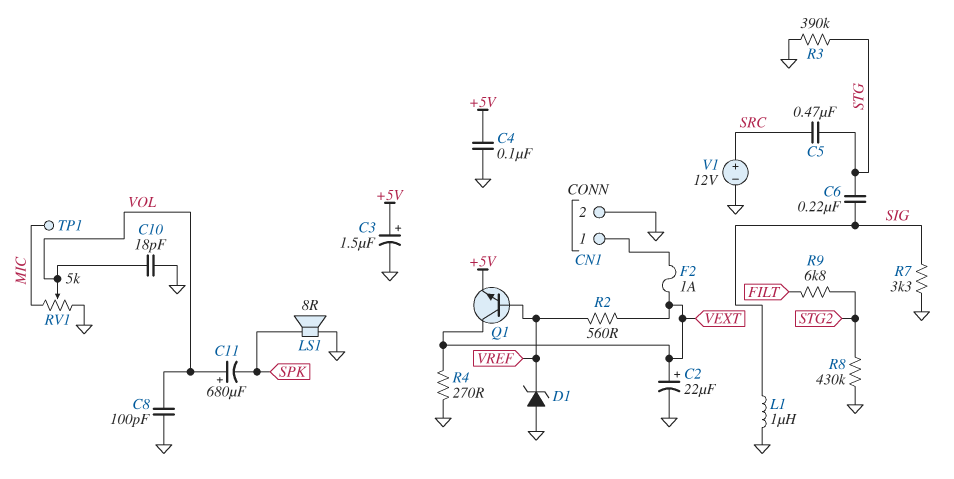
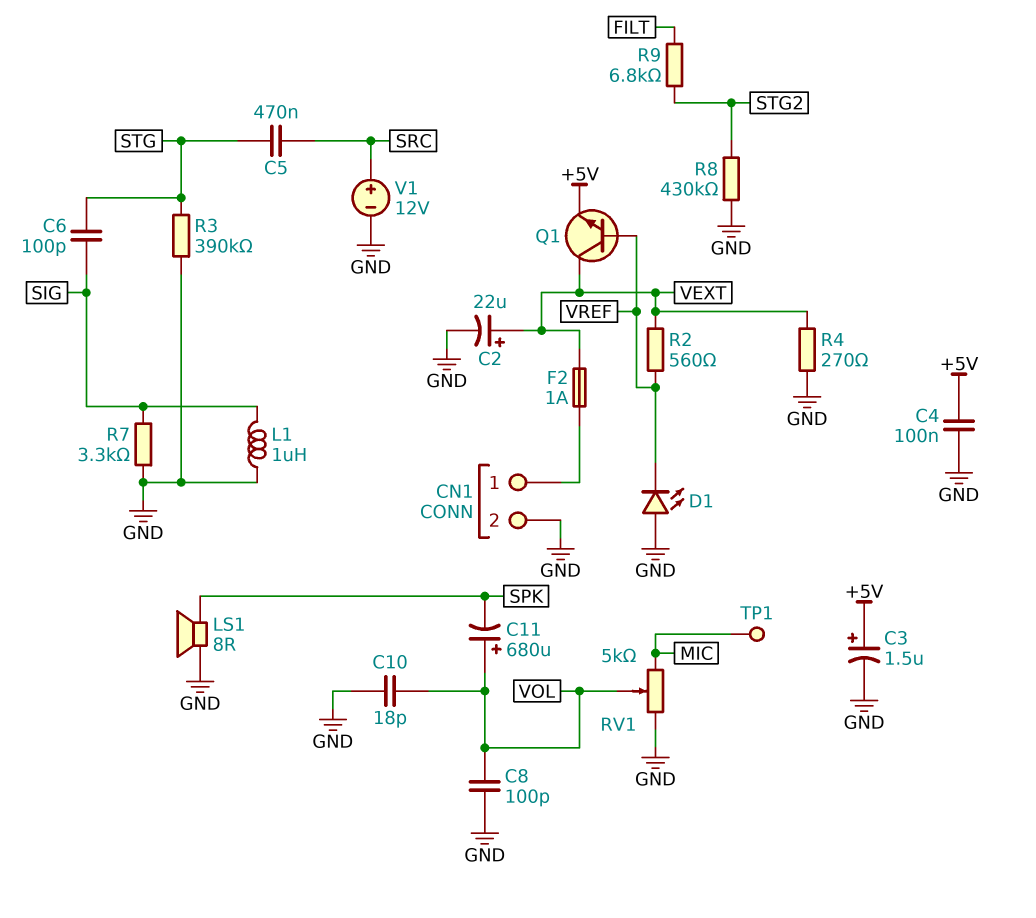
C6: 220nF (SIG, STG) -> 100pF (SIG, STG)
D1: zener (A GND, K VREF) -> LED (A GND, K VREF)

